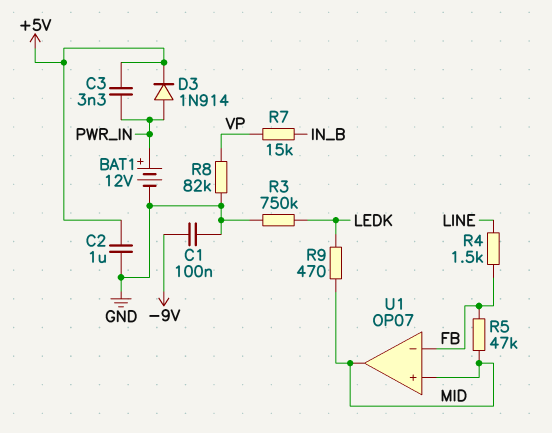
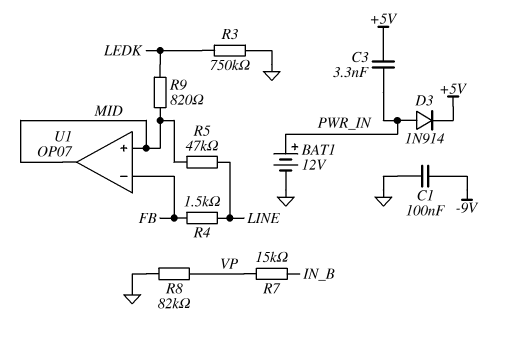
C2: 1uF (+5V, GND) -> none
R5: 47k (FB, MID) -> 47k (LINE, MID)
R9: 470 (LEDK, MID) -> 820 (LEDK, MID)

